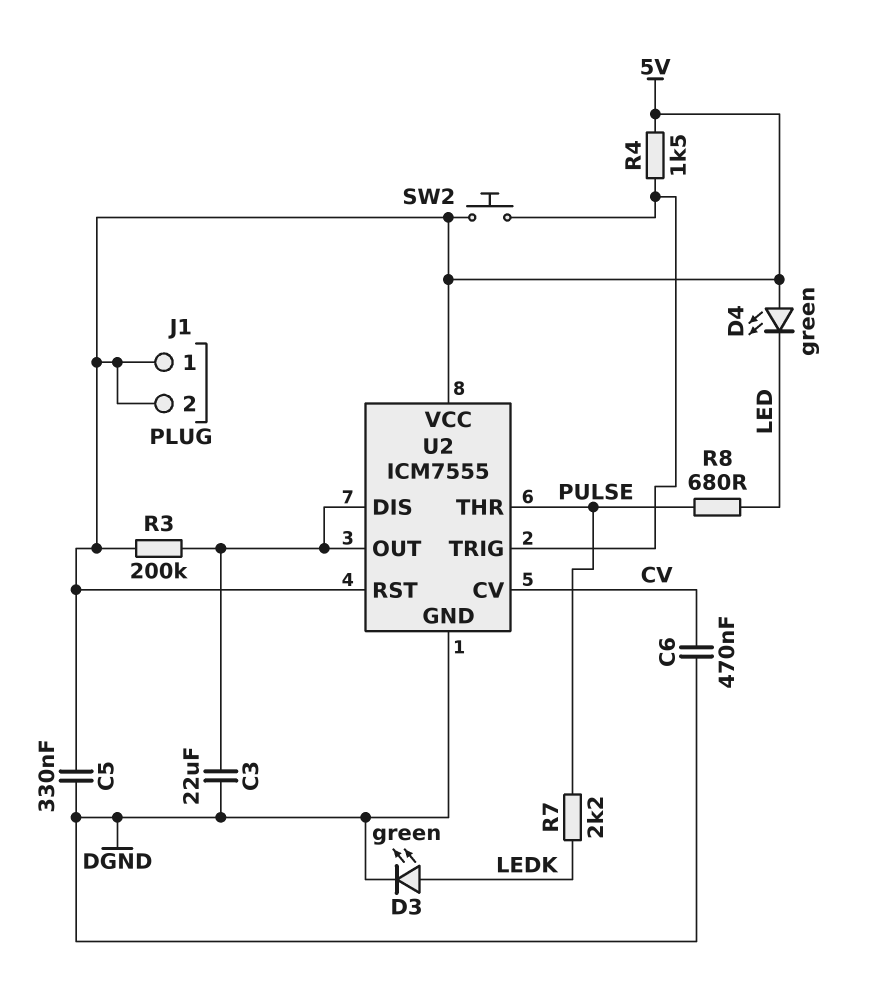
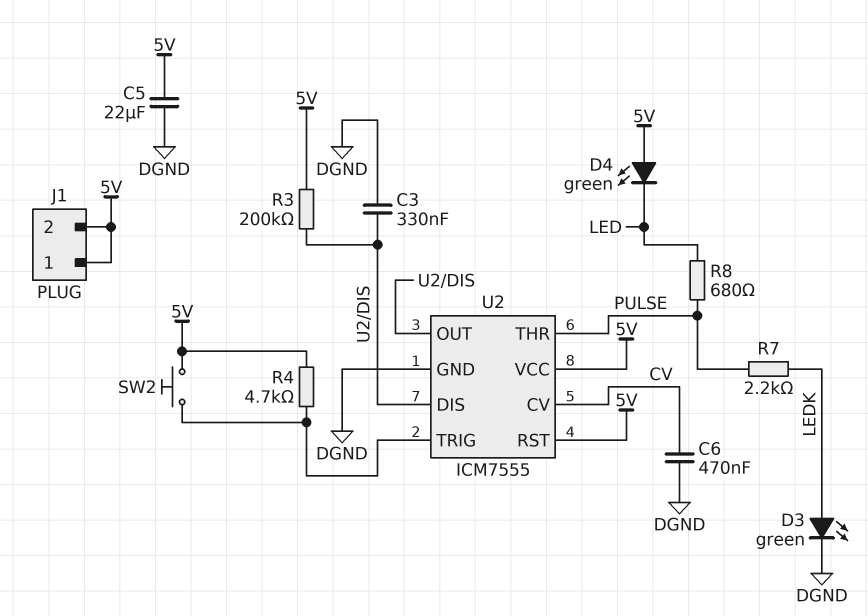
C3: 22uF (DGND, U2/DIS) -> 330nF (DGND, U2/DIS)
C5: 330nF (5V, DGND) -> 22uF (5V, DGND)
R4: 1.5k (5V, U2/TRIG) -> 4.7k (5V, U2/TRIG)

